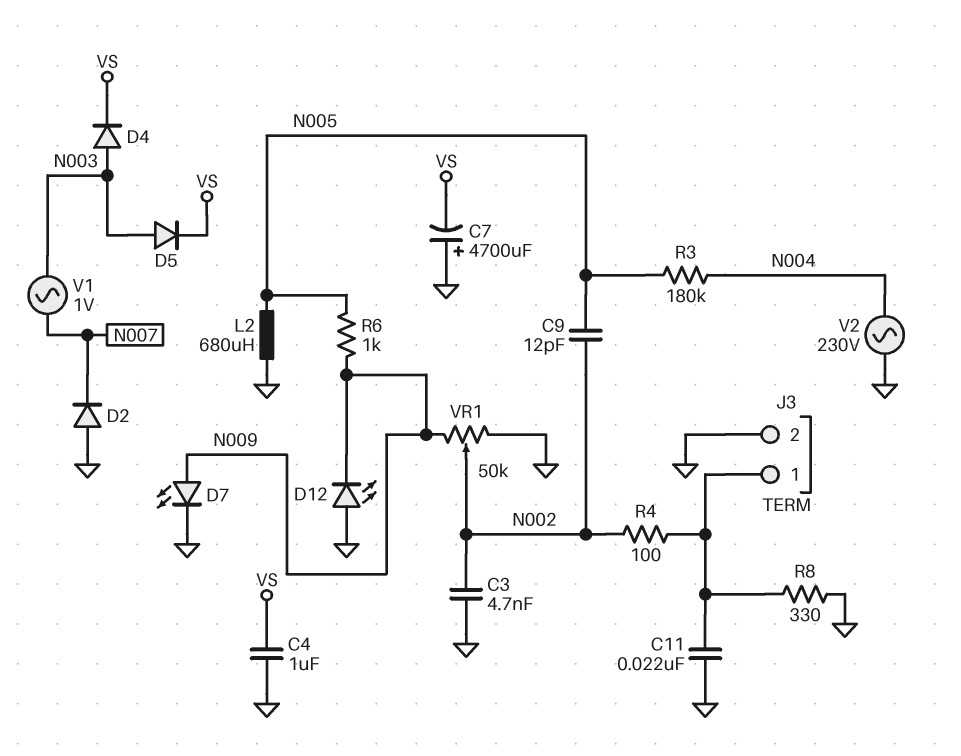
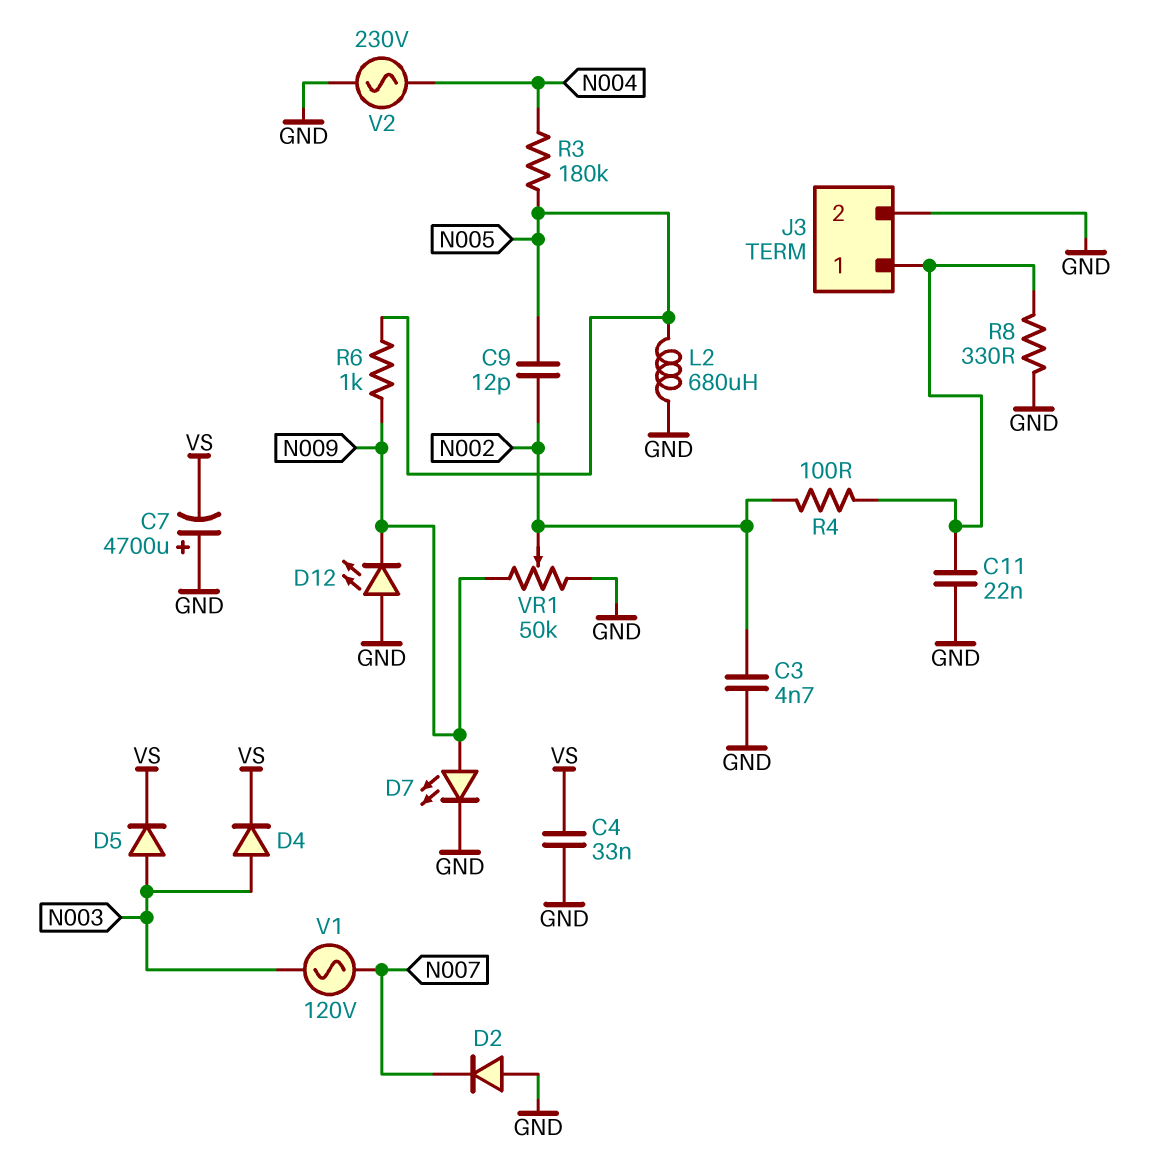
C4: 1uF (GND, VS) -> 33nF (GND, VS)
V1: AC 1V (N003, N007) -> AC 120V (N003, N007)

